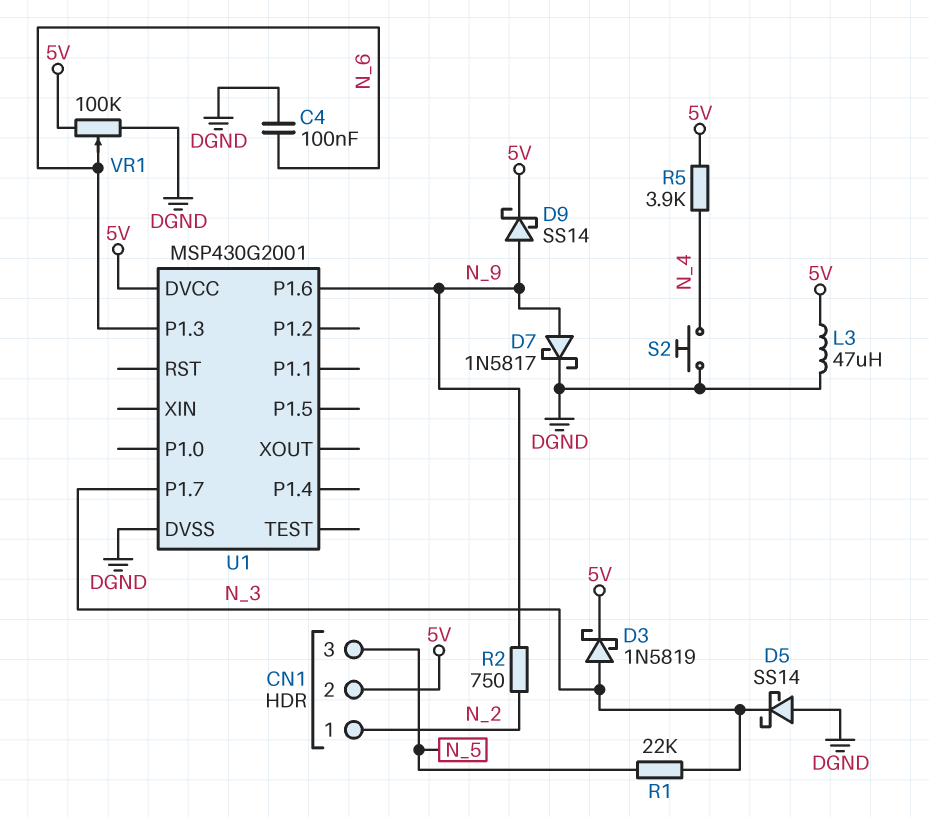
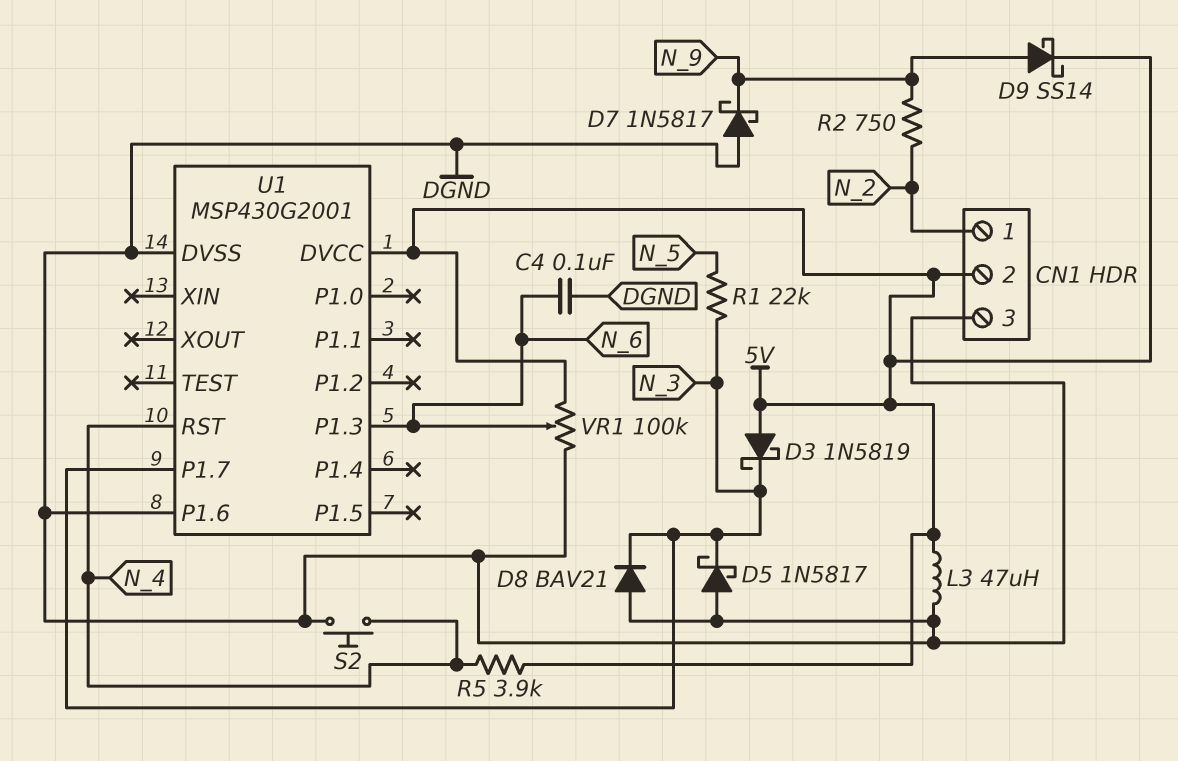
CN1 pin 3: N_5 -> DGND
D3: schottky 1N5819 (A N_3, K 5V) -> schottky 1N5819 (A 5V, K N_3)
D5: schottky SS14 (A DGND, K N_3) -> schottky 1N5817 (A DGND, K N_3)
D7: schottky 1N5817 (A N_9, K DGND) -> schottky 1N5817 (A DGND, K N_9)
D8: none -> diode BAV21 (A DGND, K N_3)
U1 pin P1.6: N_9 -> DGND
U1 pin RST: none -> N_4

